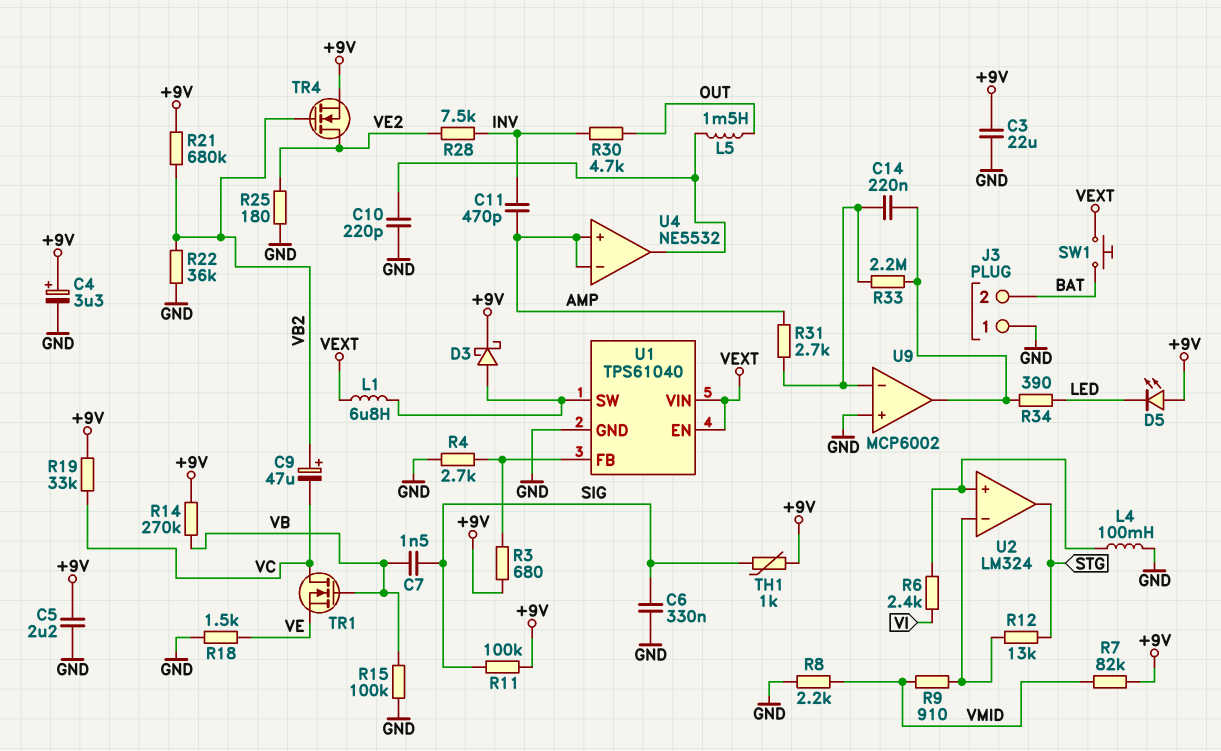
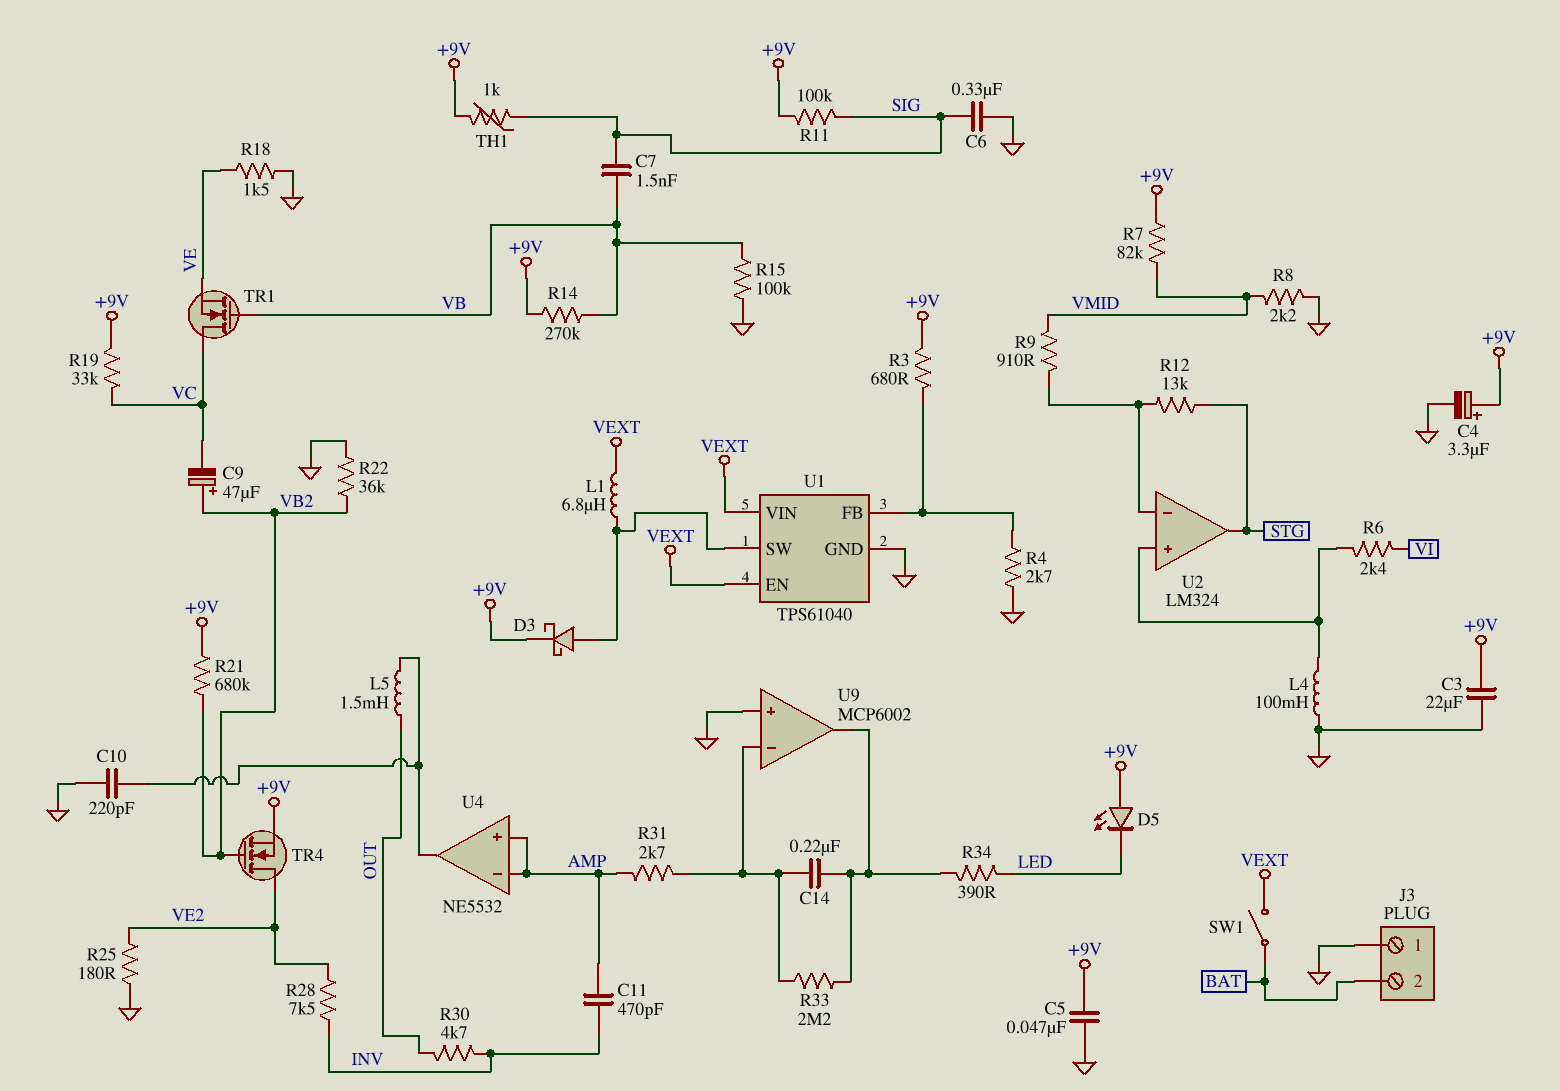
C5: 2.2uF (+9V, GND) -> 47nF (+9V, GND)
SW1: button (BAT, VEXT) -> switch (BAT, VEXT)

